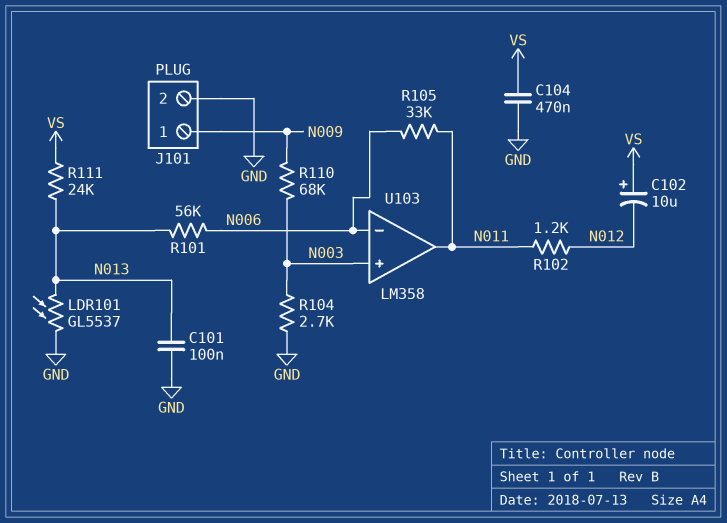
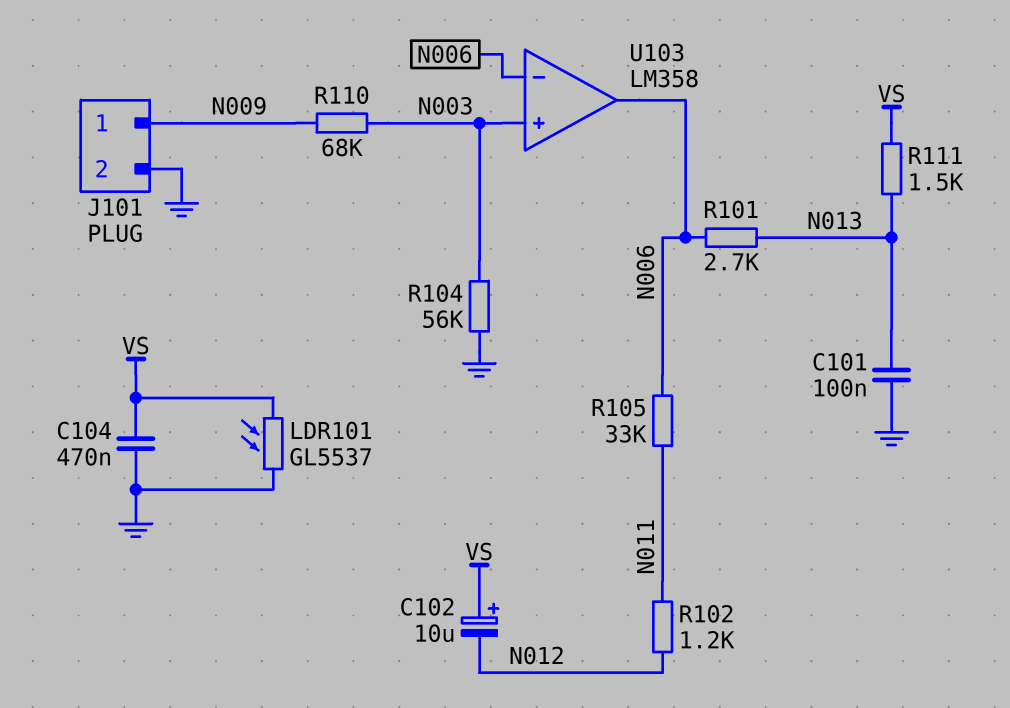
LDR101: GL5537 (GND, N013) -> GL5537 (GND, VS)
R101: 56k (N006, N013) -> 2.7k (N006, N013)
R104: 2.7k (GND, N003) -> 56k (GND, N003)
R111: 24k (N013, VS) -> 1.5k (N013, VS)
U103 pin out: N011 -> N006

